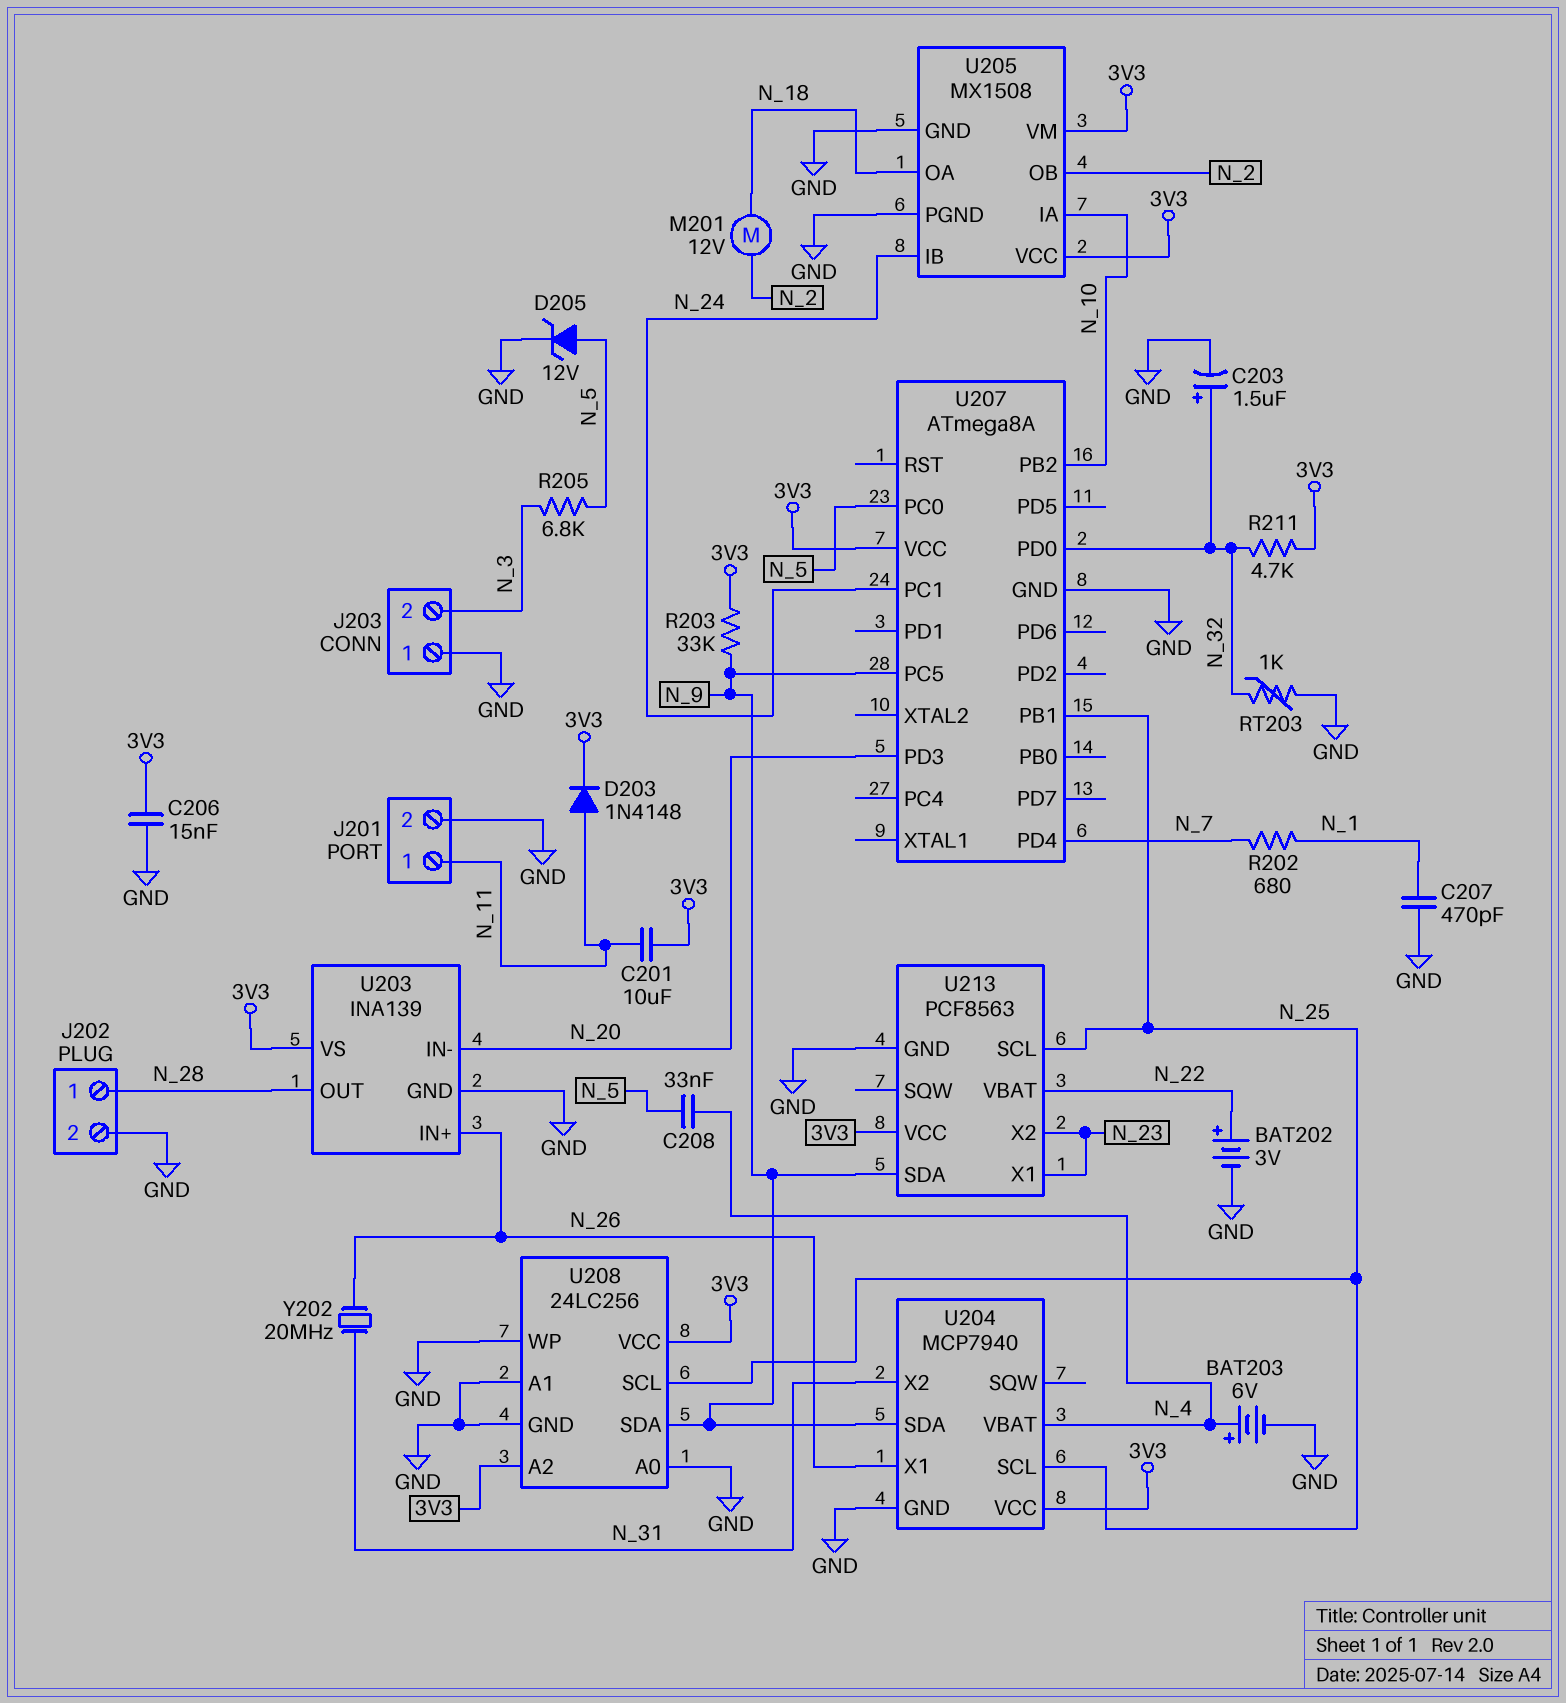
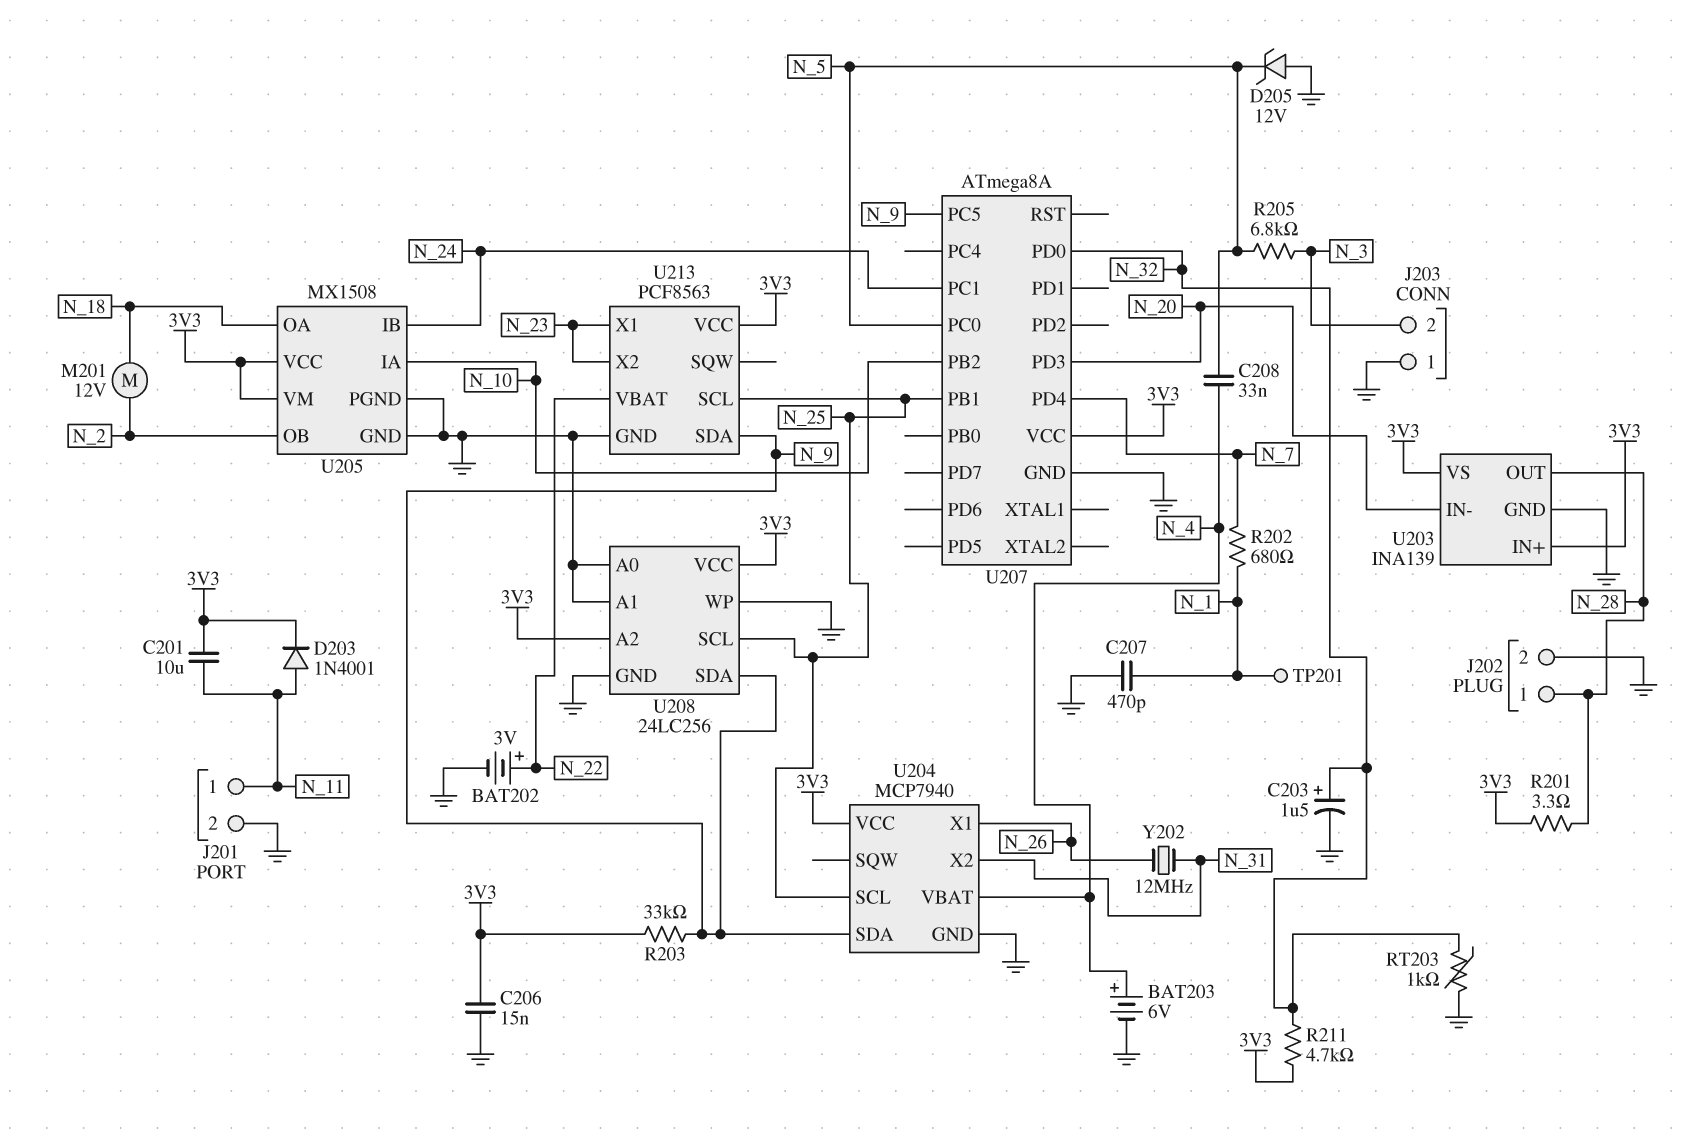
D203: diode 1N4148 (A N_11, K 3V3) -> diode 1N4001 (A N_11, K 3V3)
D205: zener 12V (A N_5, K GND) -> zener 12V (A GND, K N_5)
R201: none -> 3.3 (3V3, N_28)
TP201: none -> test point (N_1)
U203 pin IN+: N_26 -> 3V3
Y202: 20MHz (N_26, N_31) -> 12MHz (N_26, N_31)

